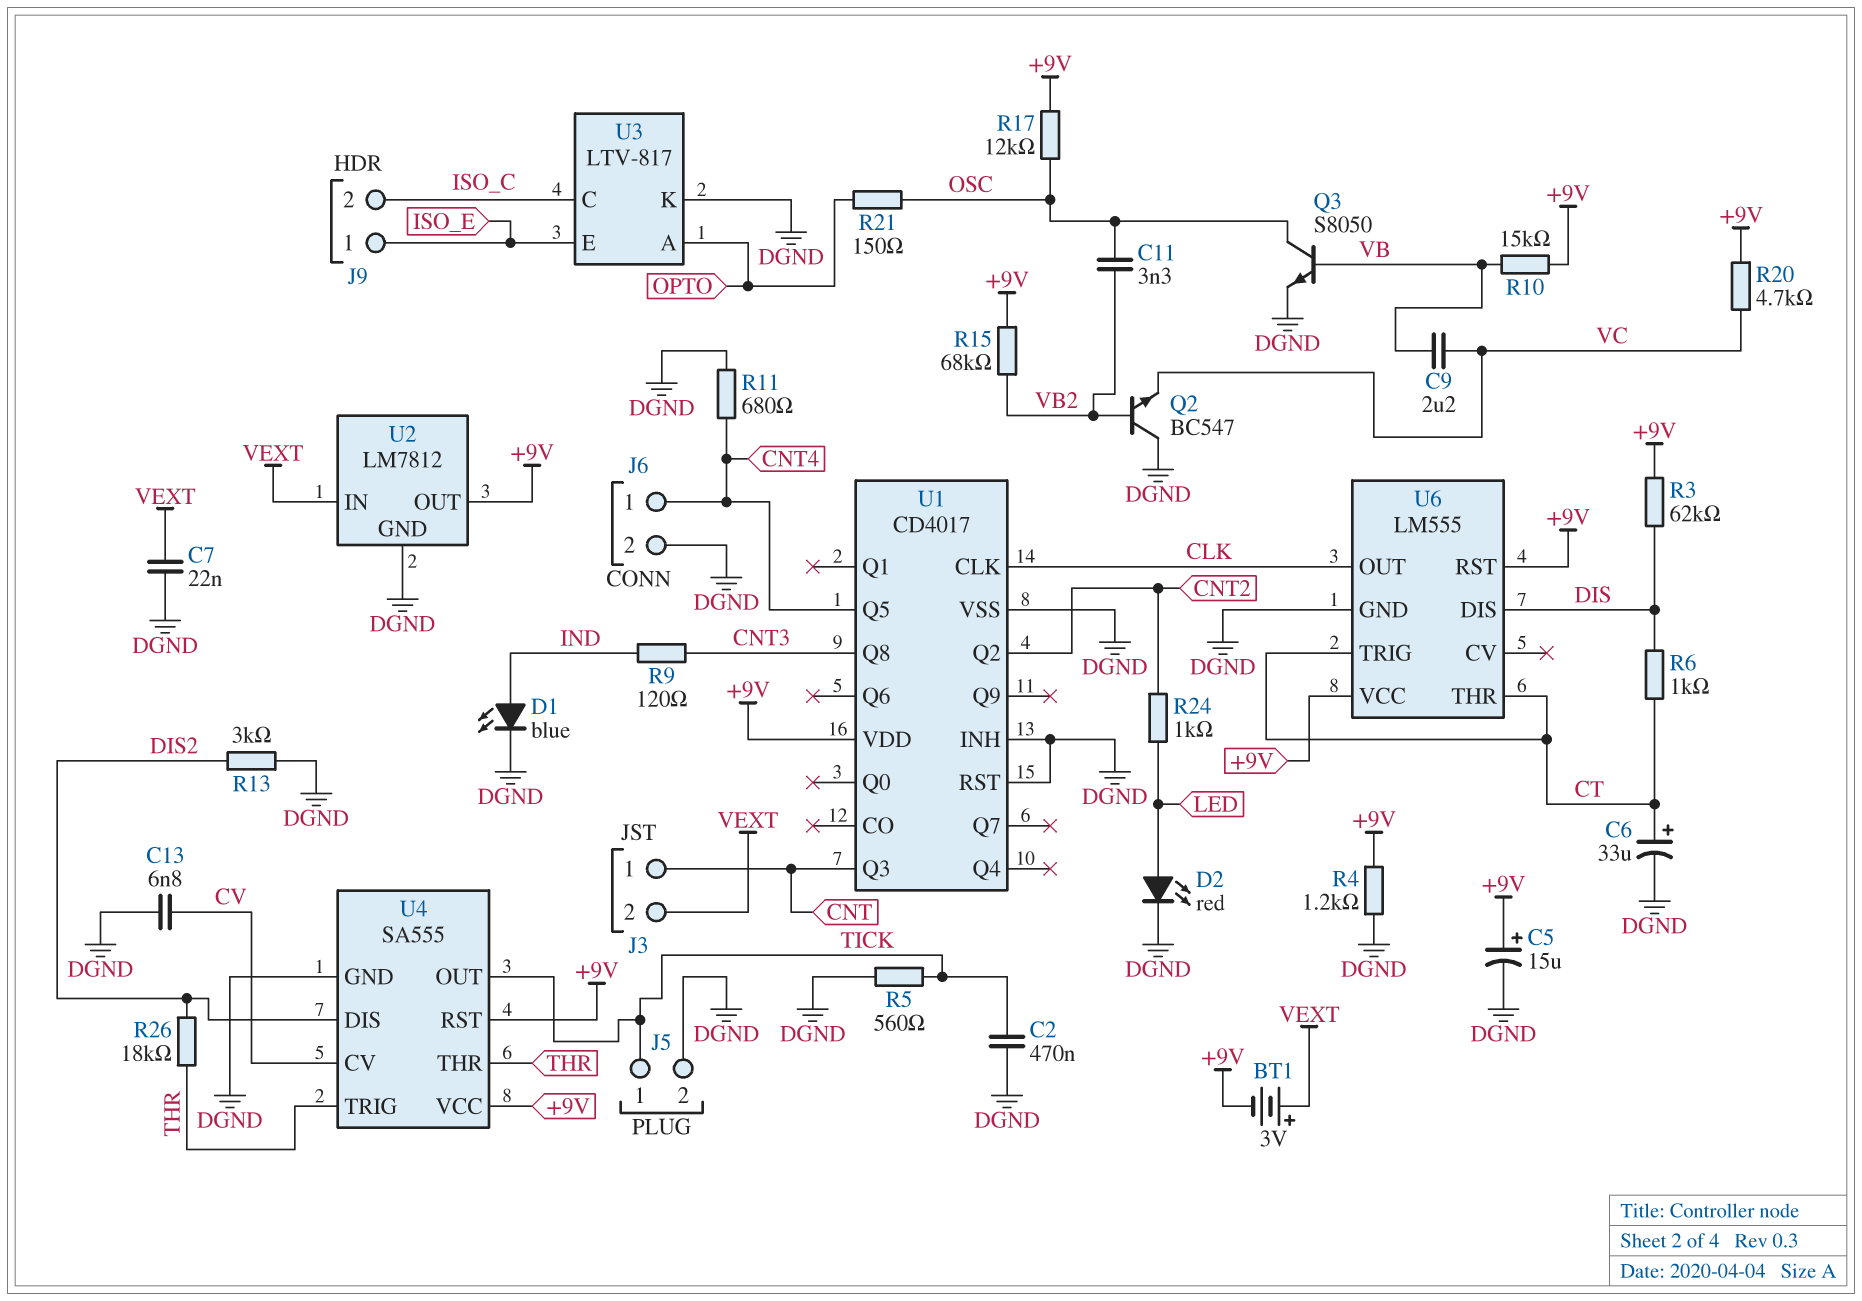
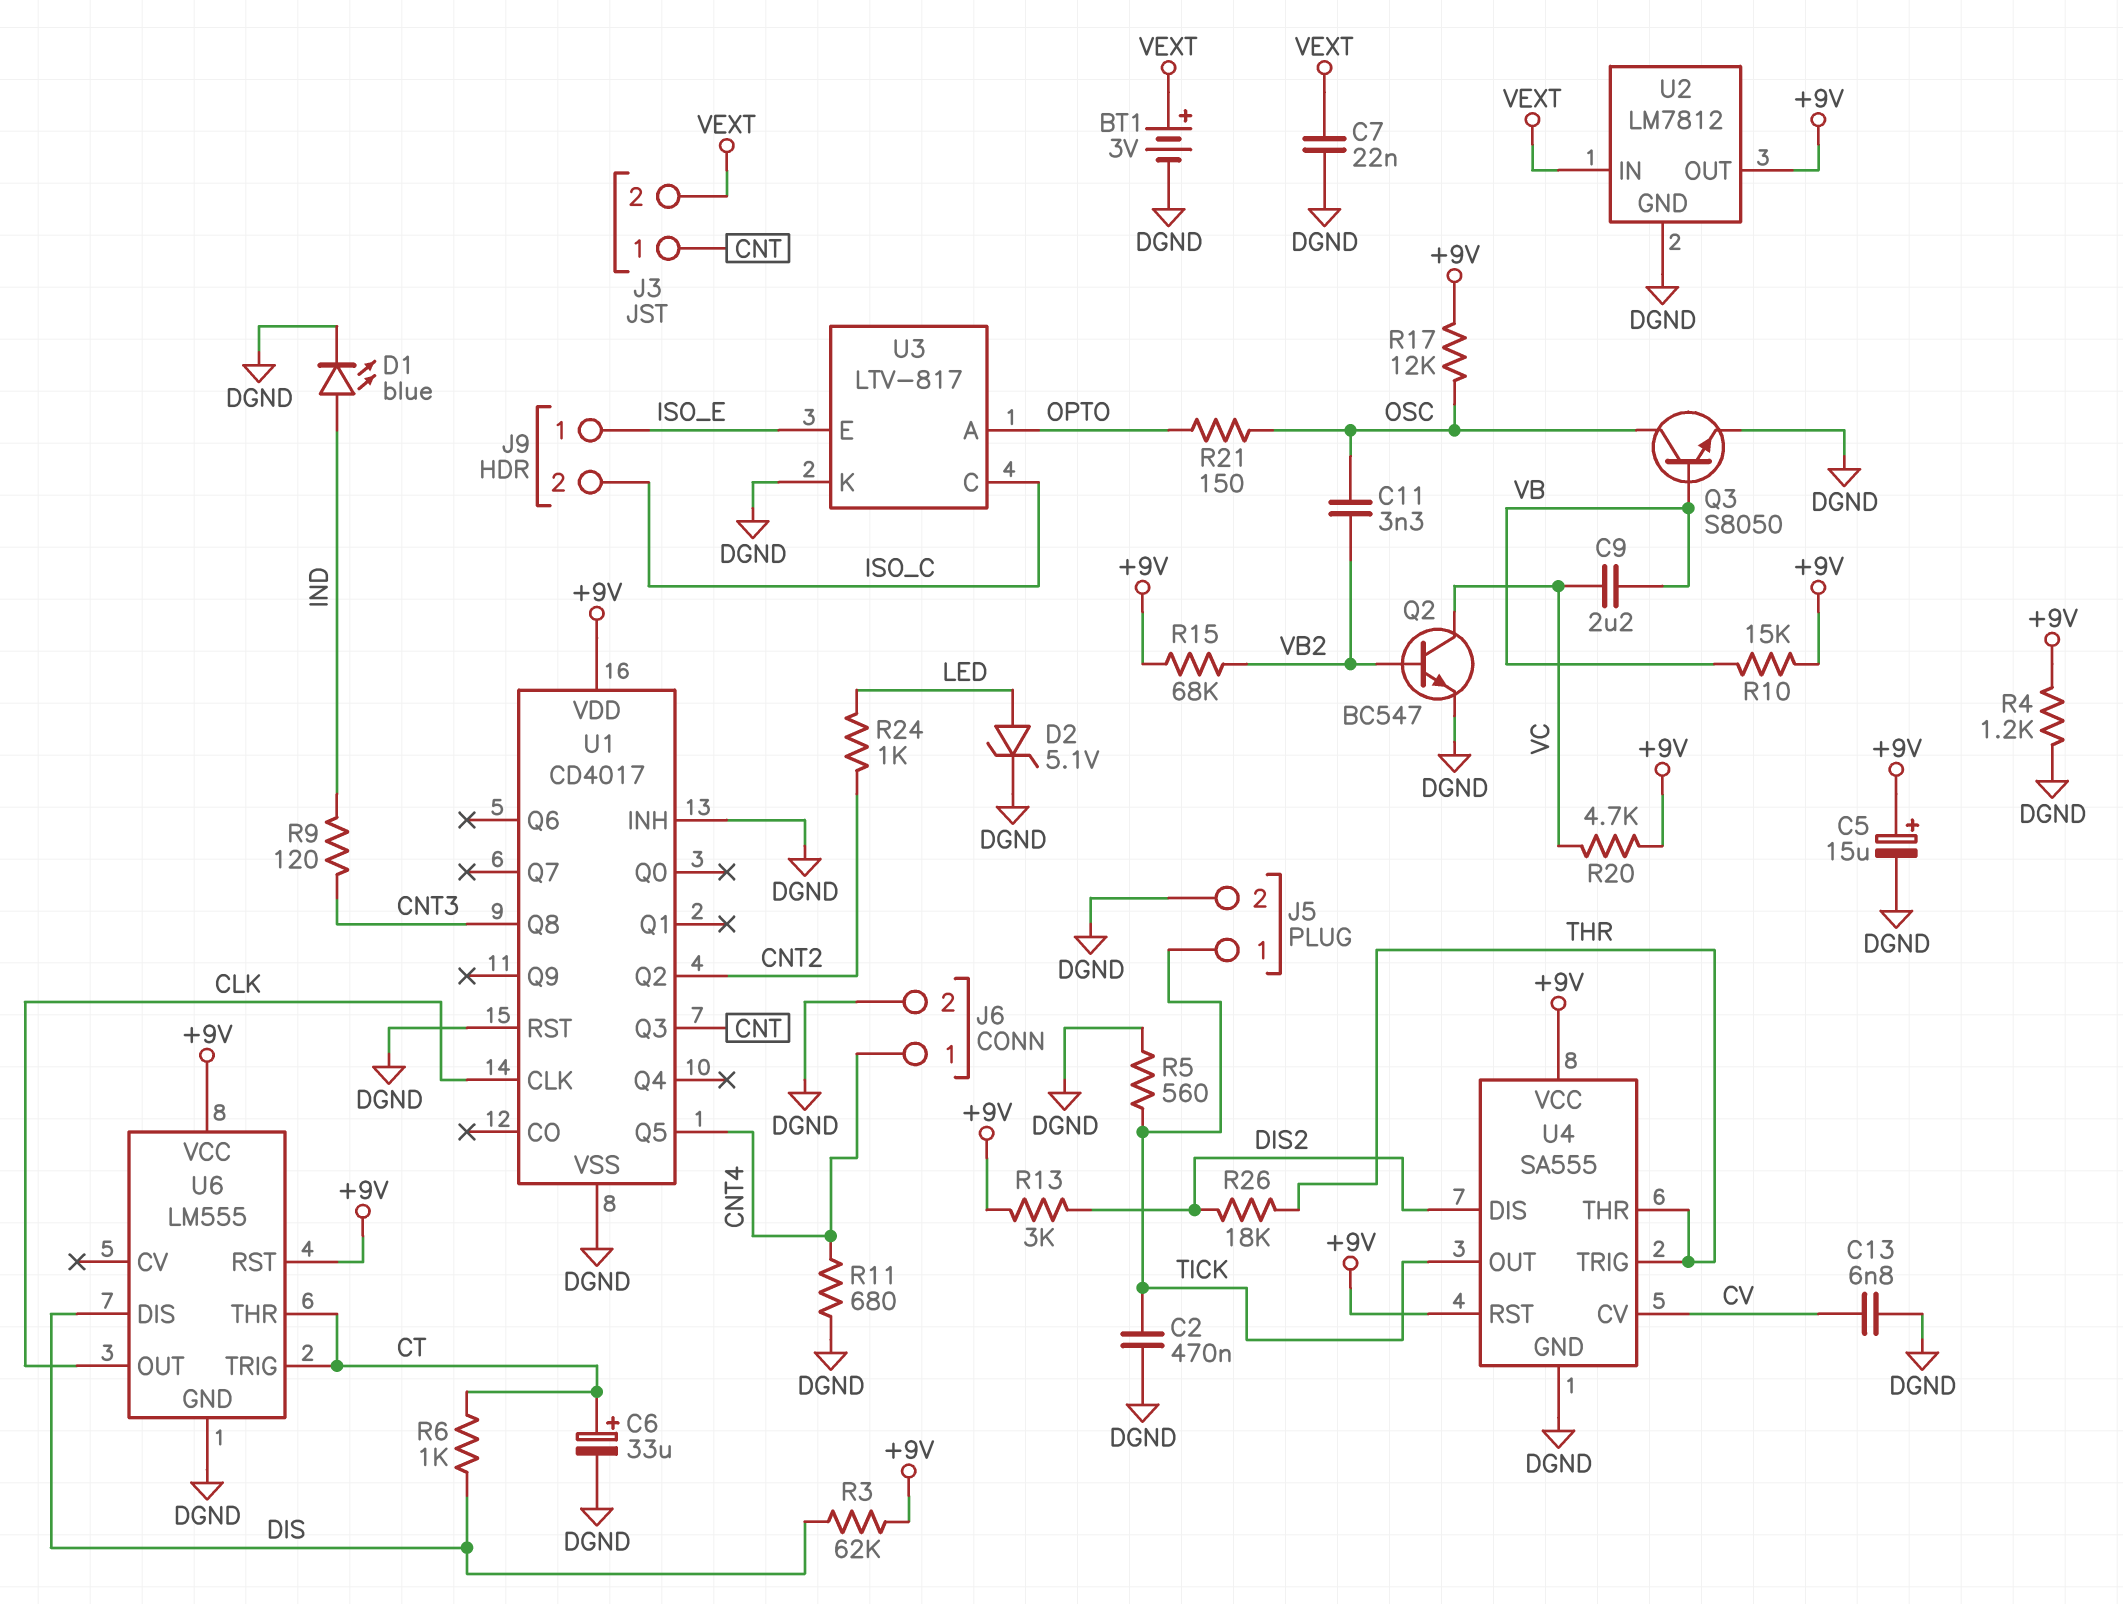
BT1: 3V (plus VEXT, minus +9V) -> 3V (plus VEXT, minus DGND)
D2: LED red (A LED, K DGND) -> zener 5.1V (A LED, K DGND)
Q2: NPN BC547 (B VB2, C DGND, E VC) -> NPN BC547 (B VB2, C VC, E DGND)
R13: 3k (DGND, DIS2) -> 3k (+9V, DIS2)

